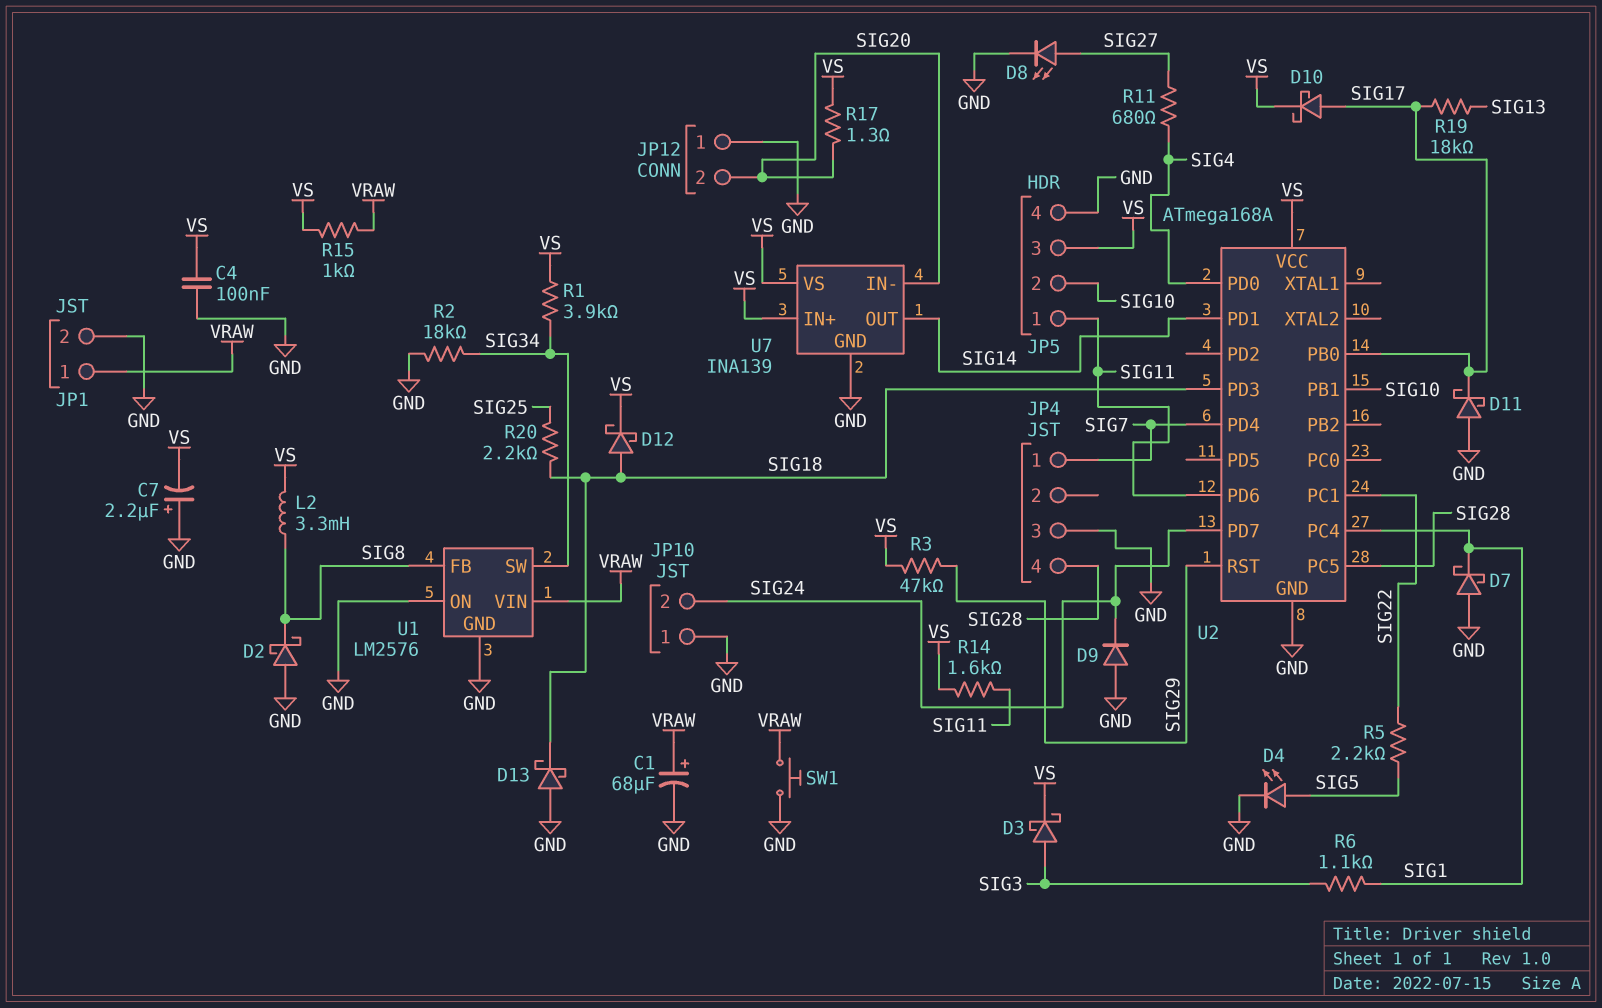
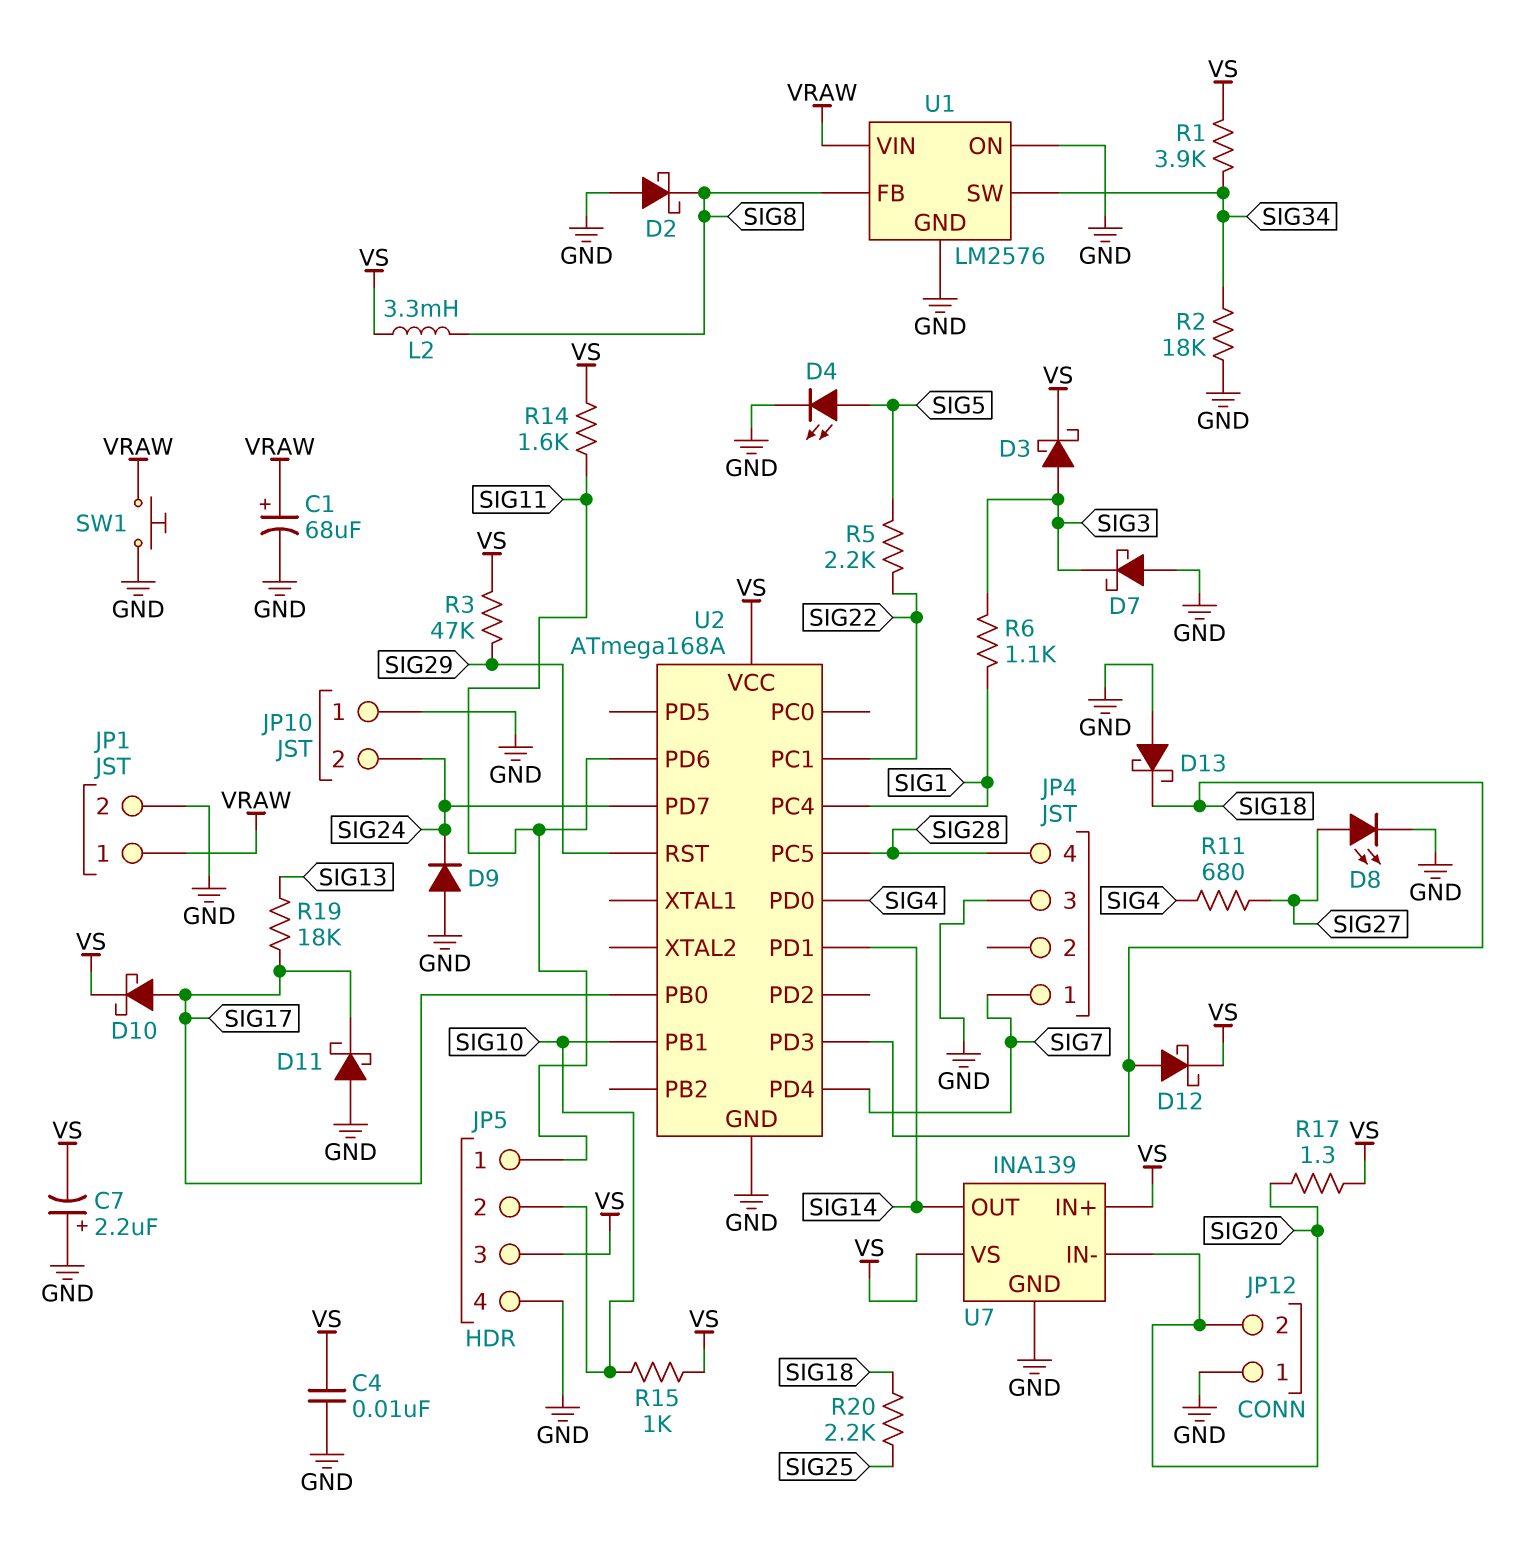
C4: 100nF (GND, VS) -> 10nF (GND, VS)
D7: schottky (A GND, K SIG1) -> schottky (A GND, K SIG3)
R15: 1k (VRAW, VS) -> 1k (SIG10, VS)

